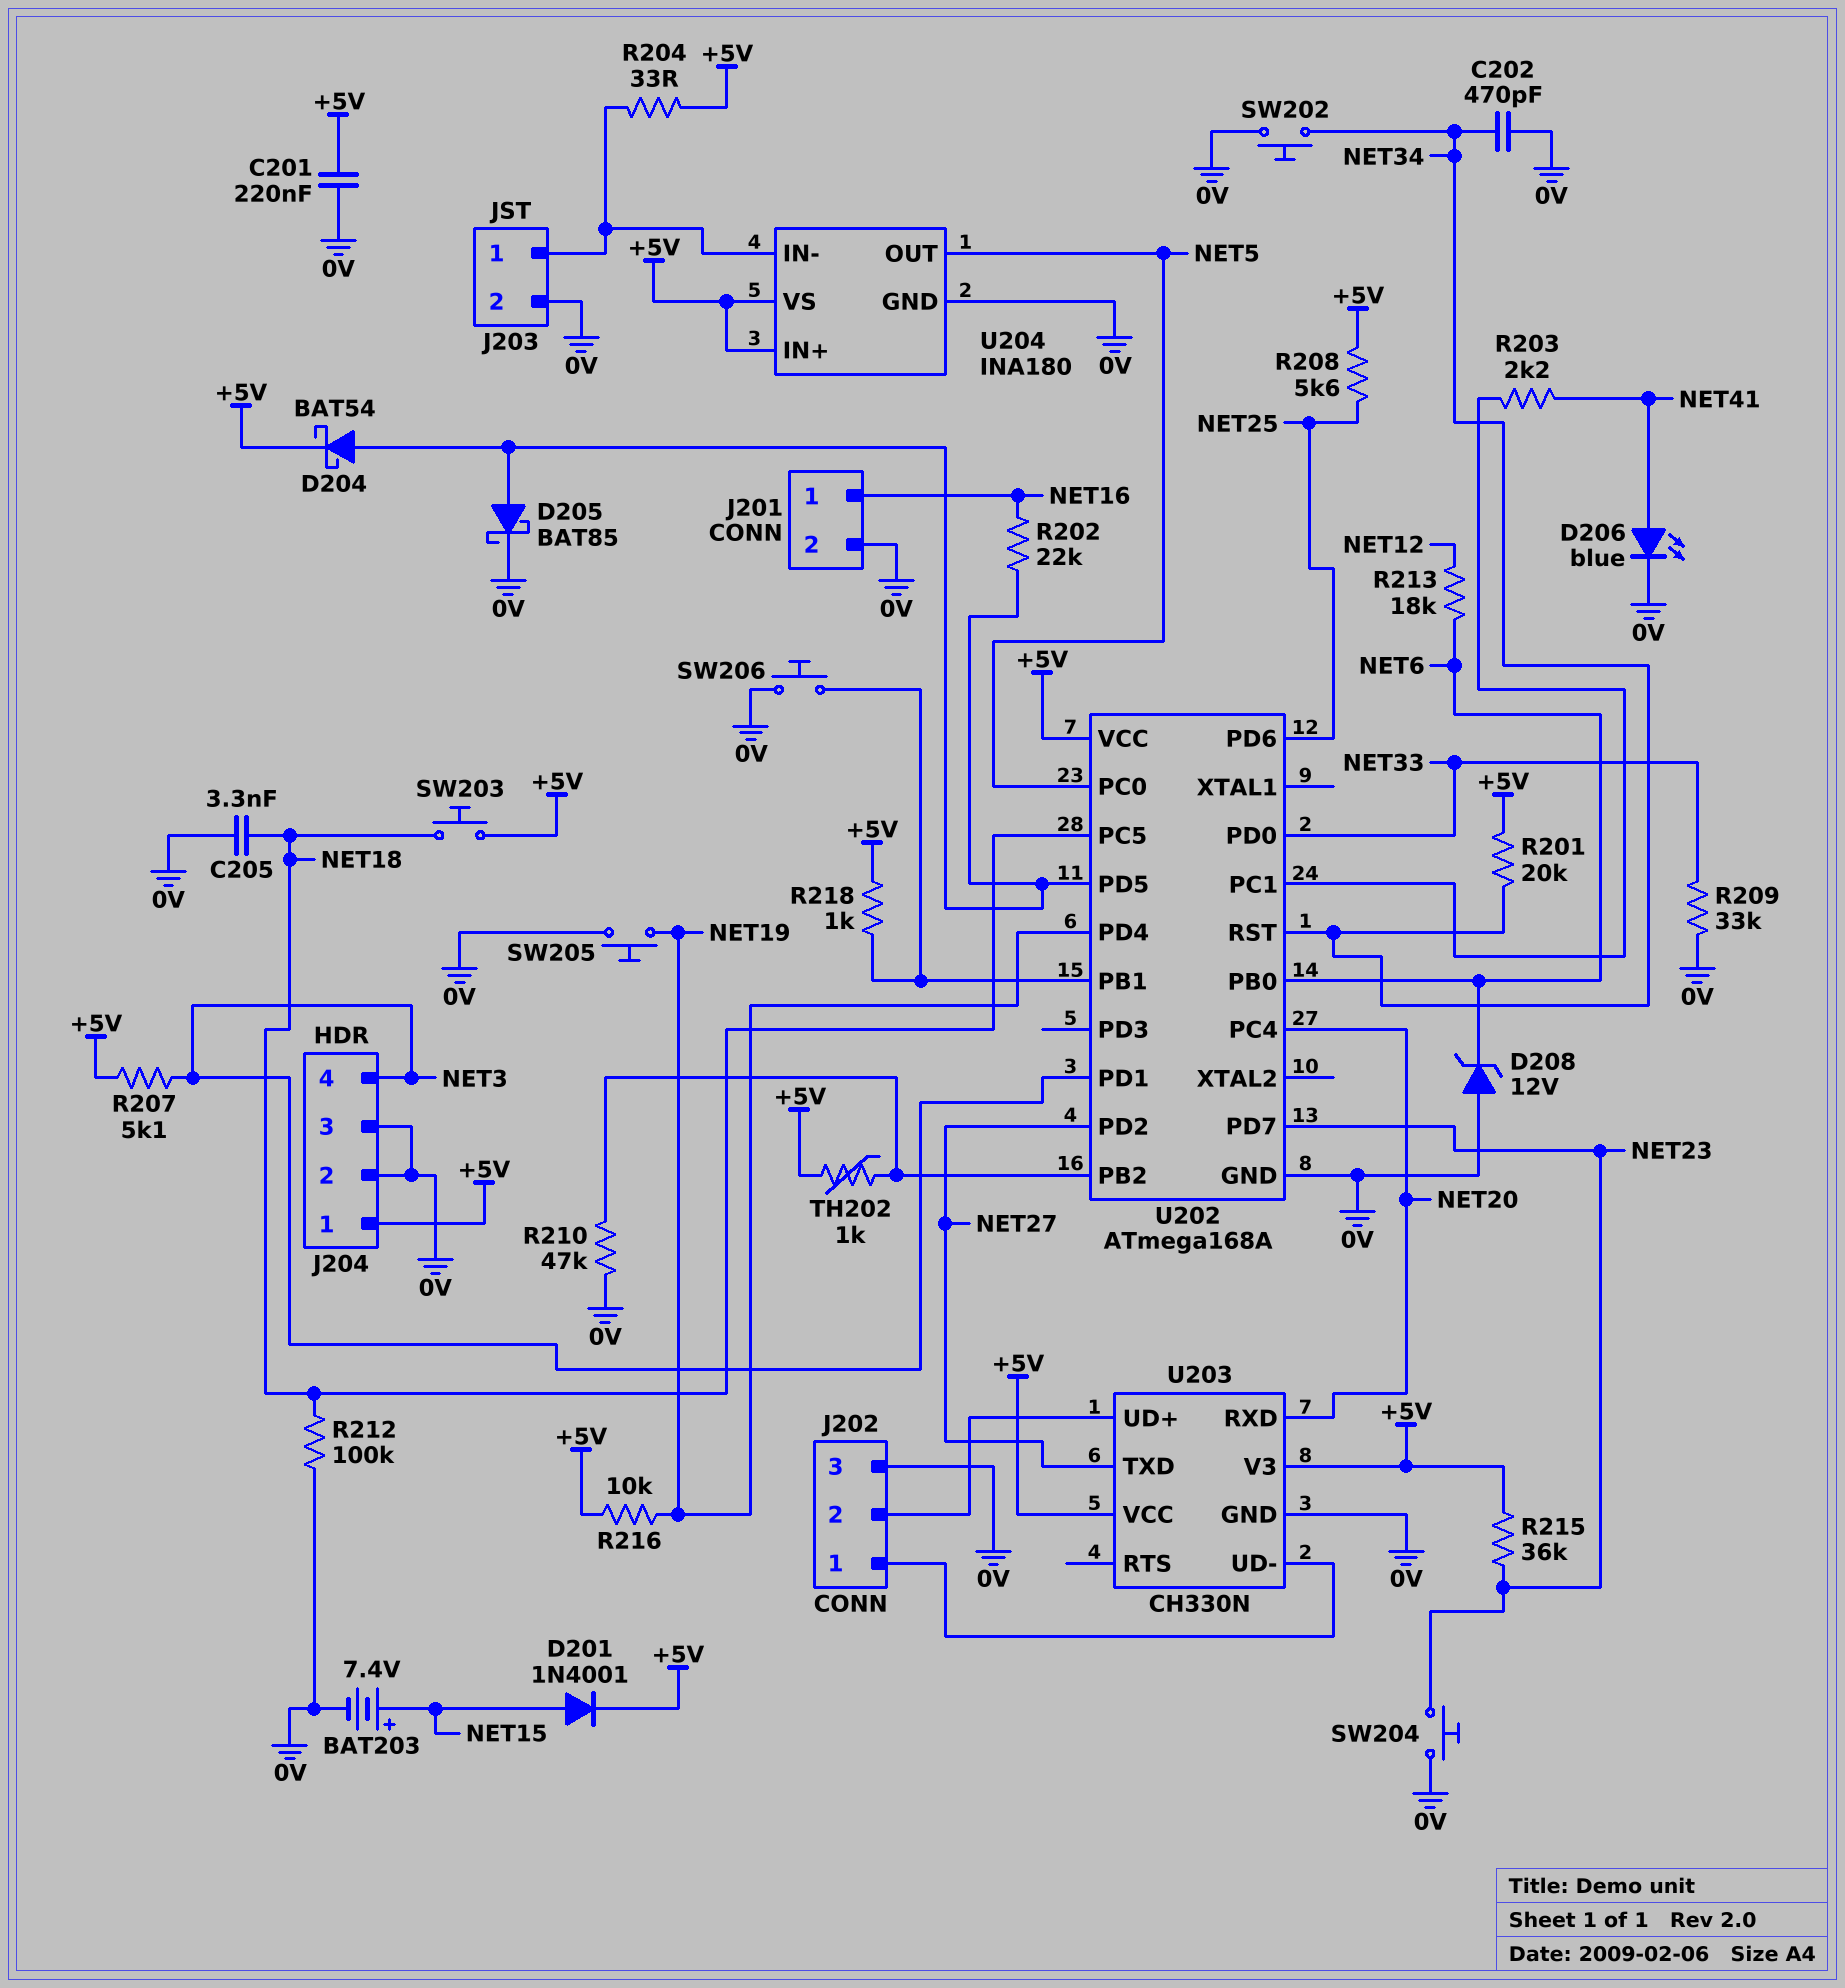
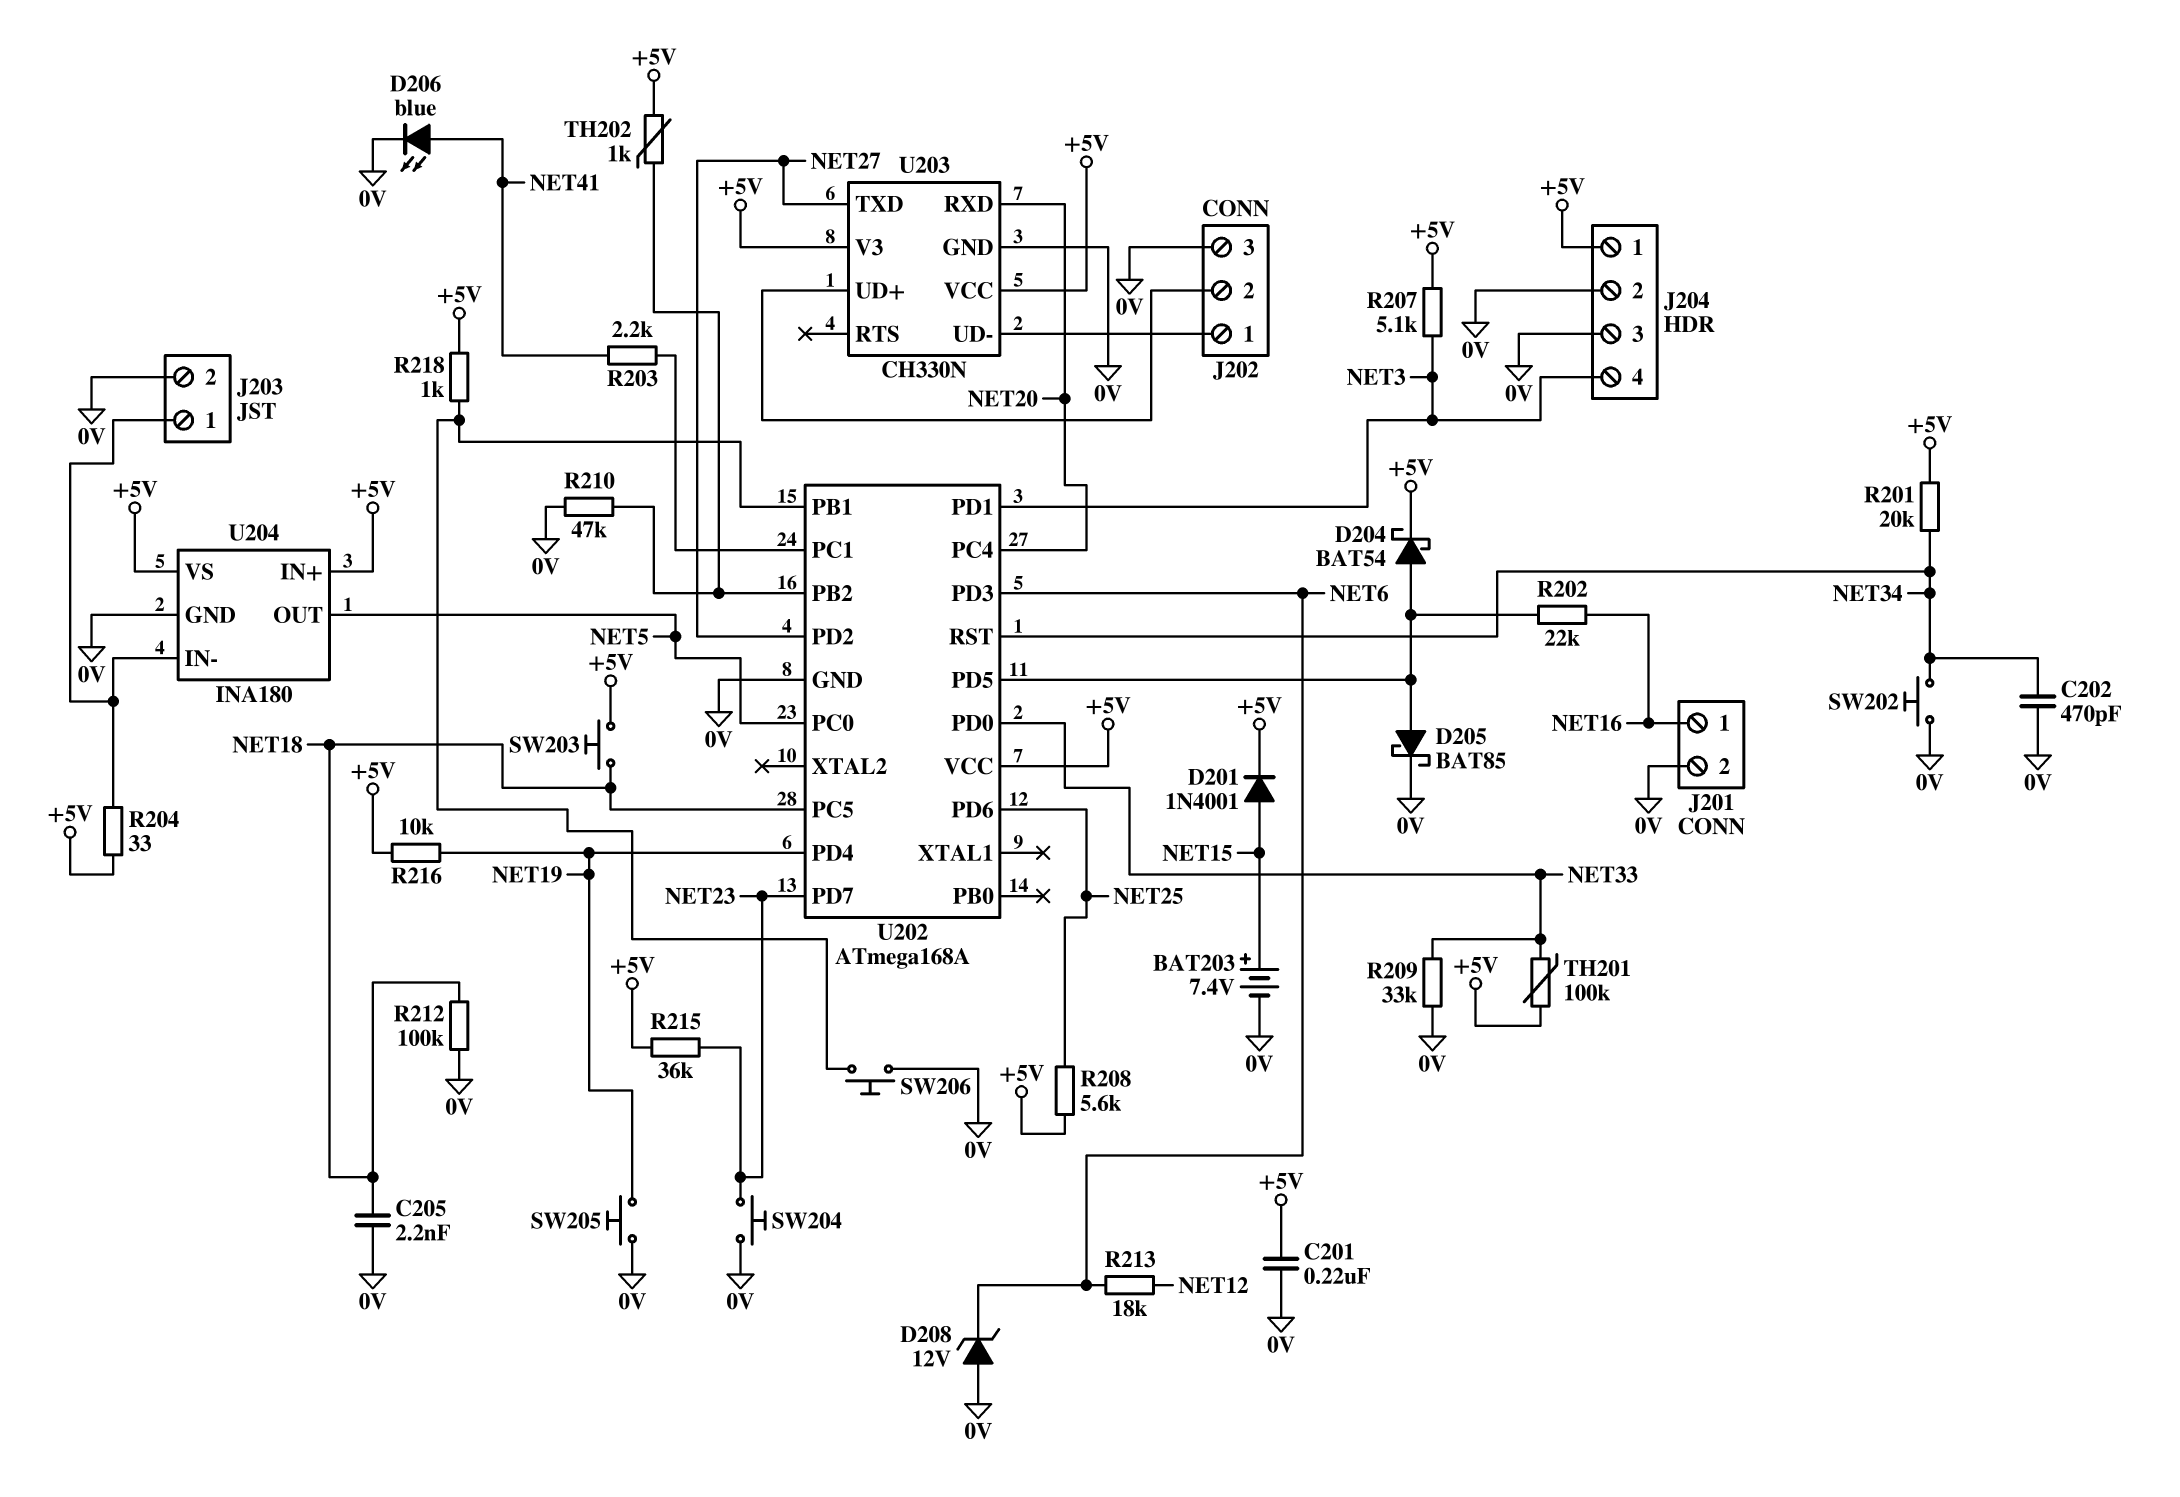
C205: 3.3nF (0V, NET18) -> 2.2nF (0V, NET18)
TH201: none -> 100k (+5V, NET33)
U202 pin PB0: NET6 -> none
U202 pin PD3: none -> NET6

